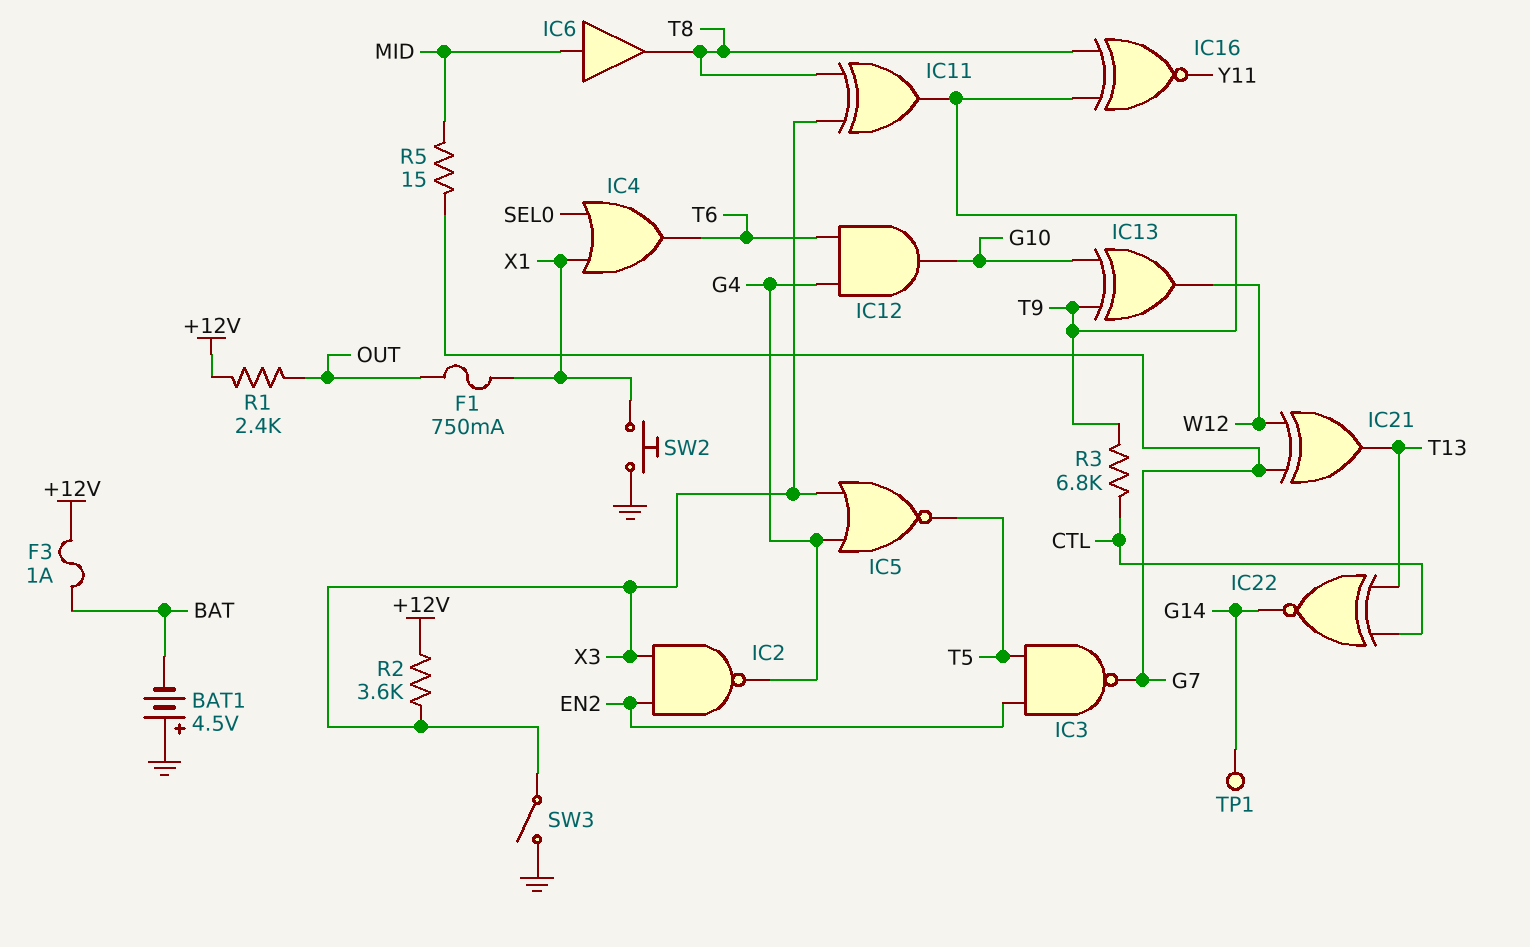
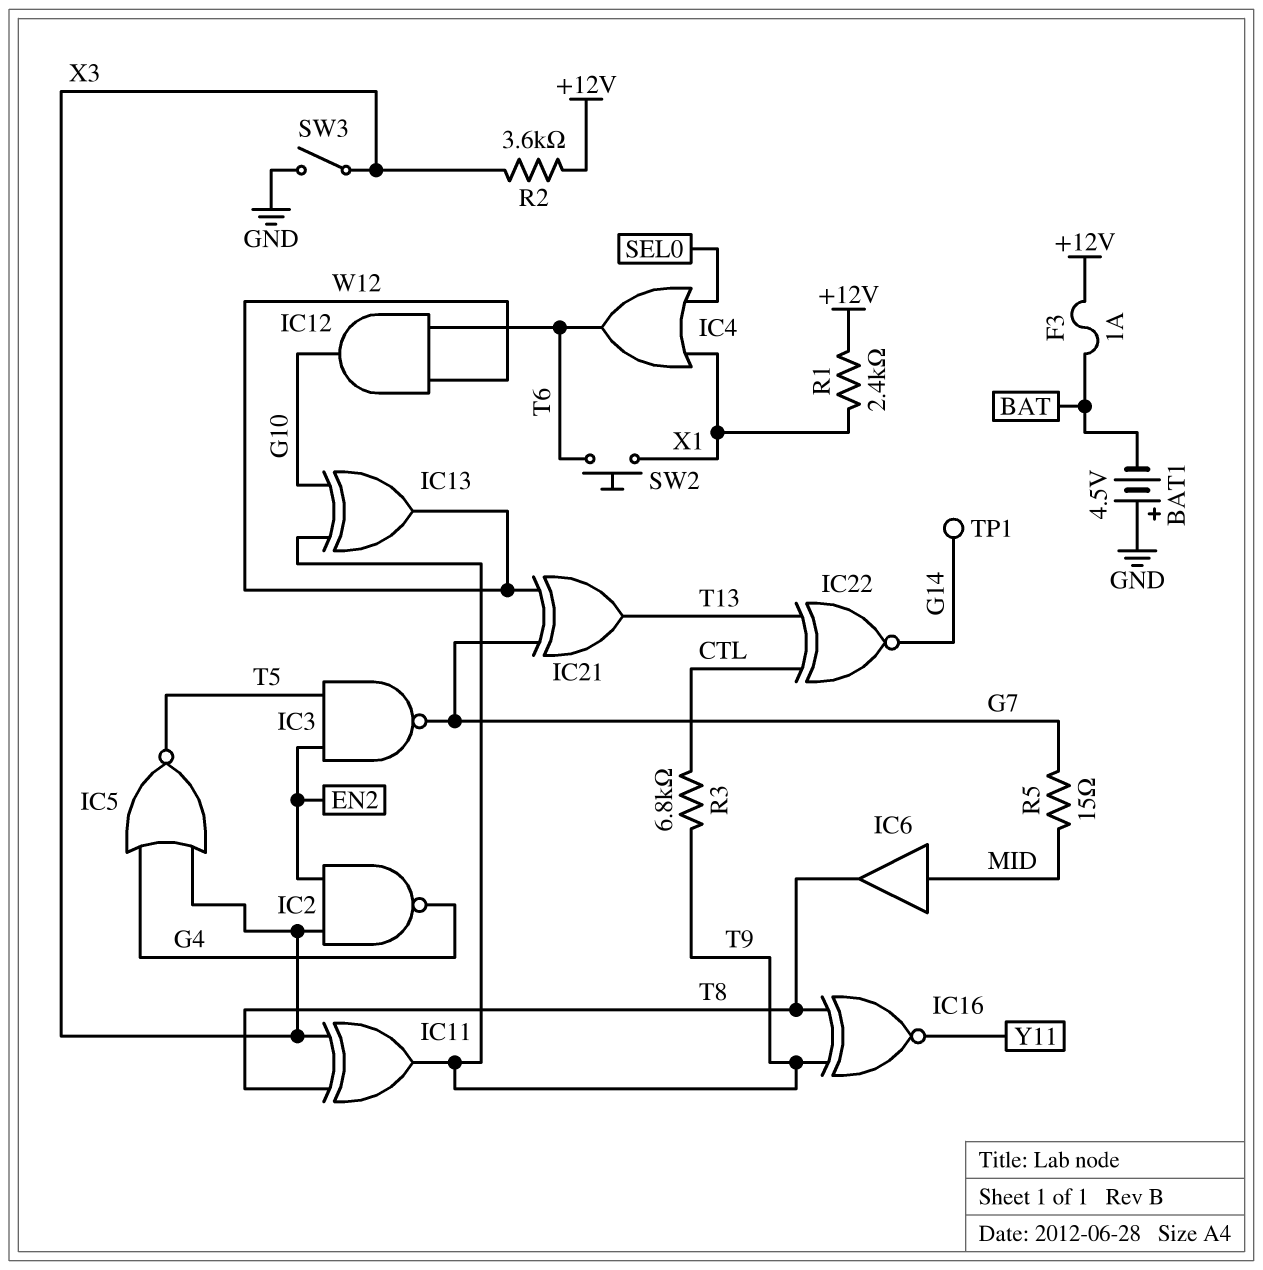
F1: 750mA (OUT, X1) -> none
IC12: AND (in G4, in T6, out G10) -> AND (in T6, in W12, out G10)
R1: 2.4k (+12V, OUT) -> 2.4k (+12V, X1)
SW2: button (GND, X1) -> button (T6, X1)

